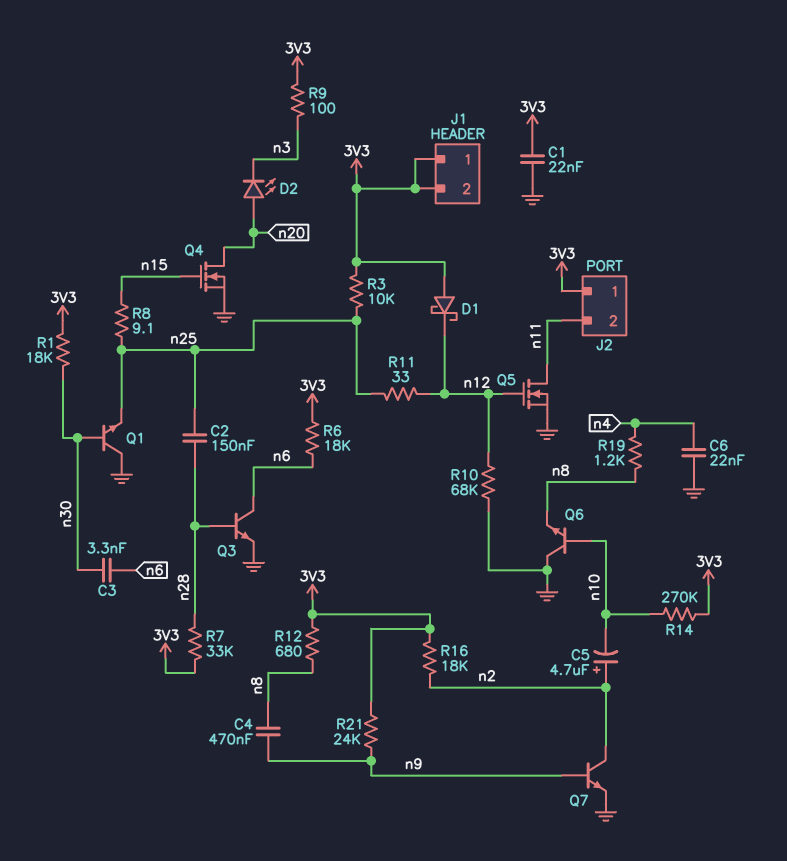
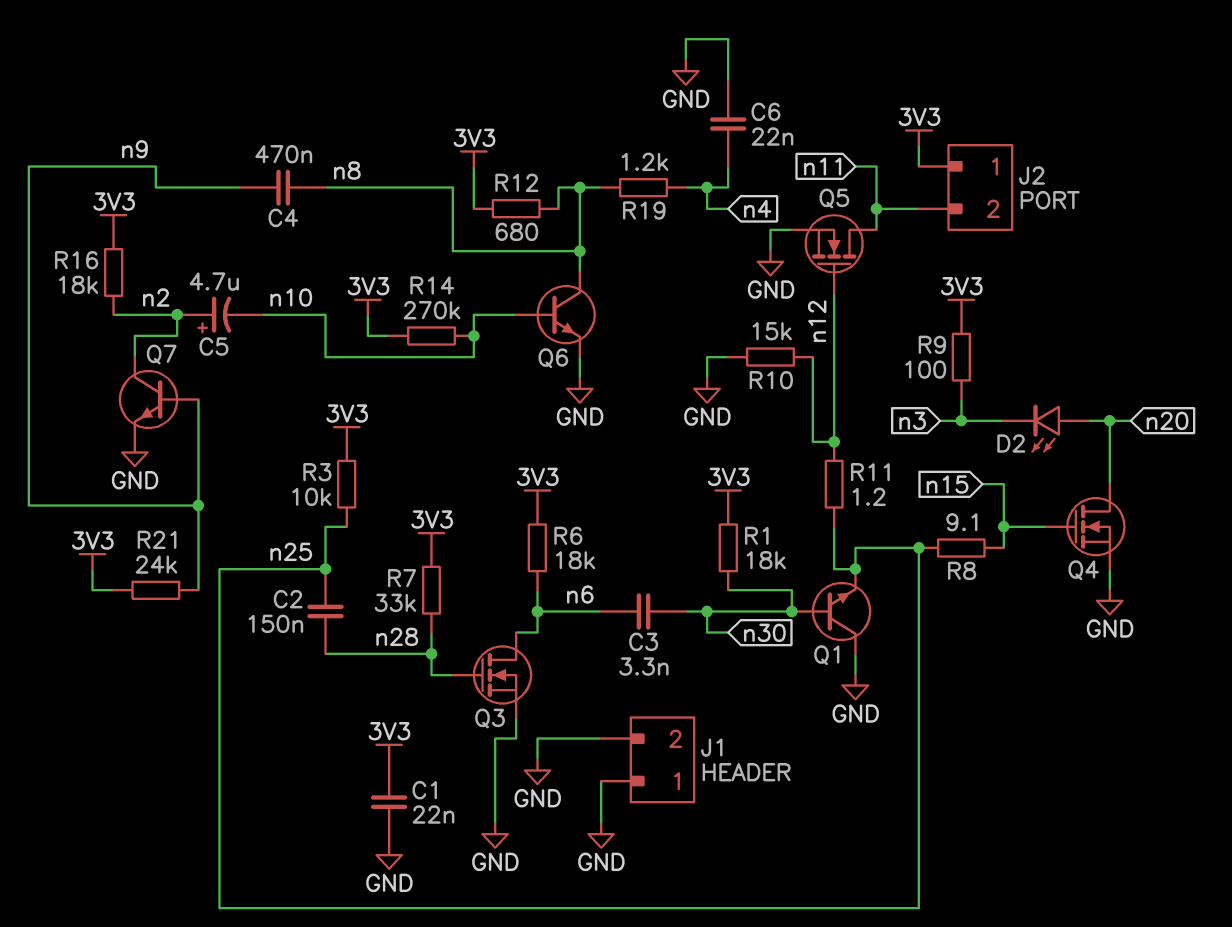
D1: schottky (A 3V3, K n12) -> none
J1 pin 1: 3V3 -> GND
J1 pin 2: 3V3 -> GND
Q3: NPN (B n28, C n6, E GND) -> NMOS (G n28, D n6, S GND)
Q6: NPN (B n10, C GND, E n8) -> NPN (B n10, C n8, E GND)
R10: 68k (GND, n12) -> 15k (GND, n12)
R11: 33 (n12, n25) -> 1.2 (n12, n25)

